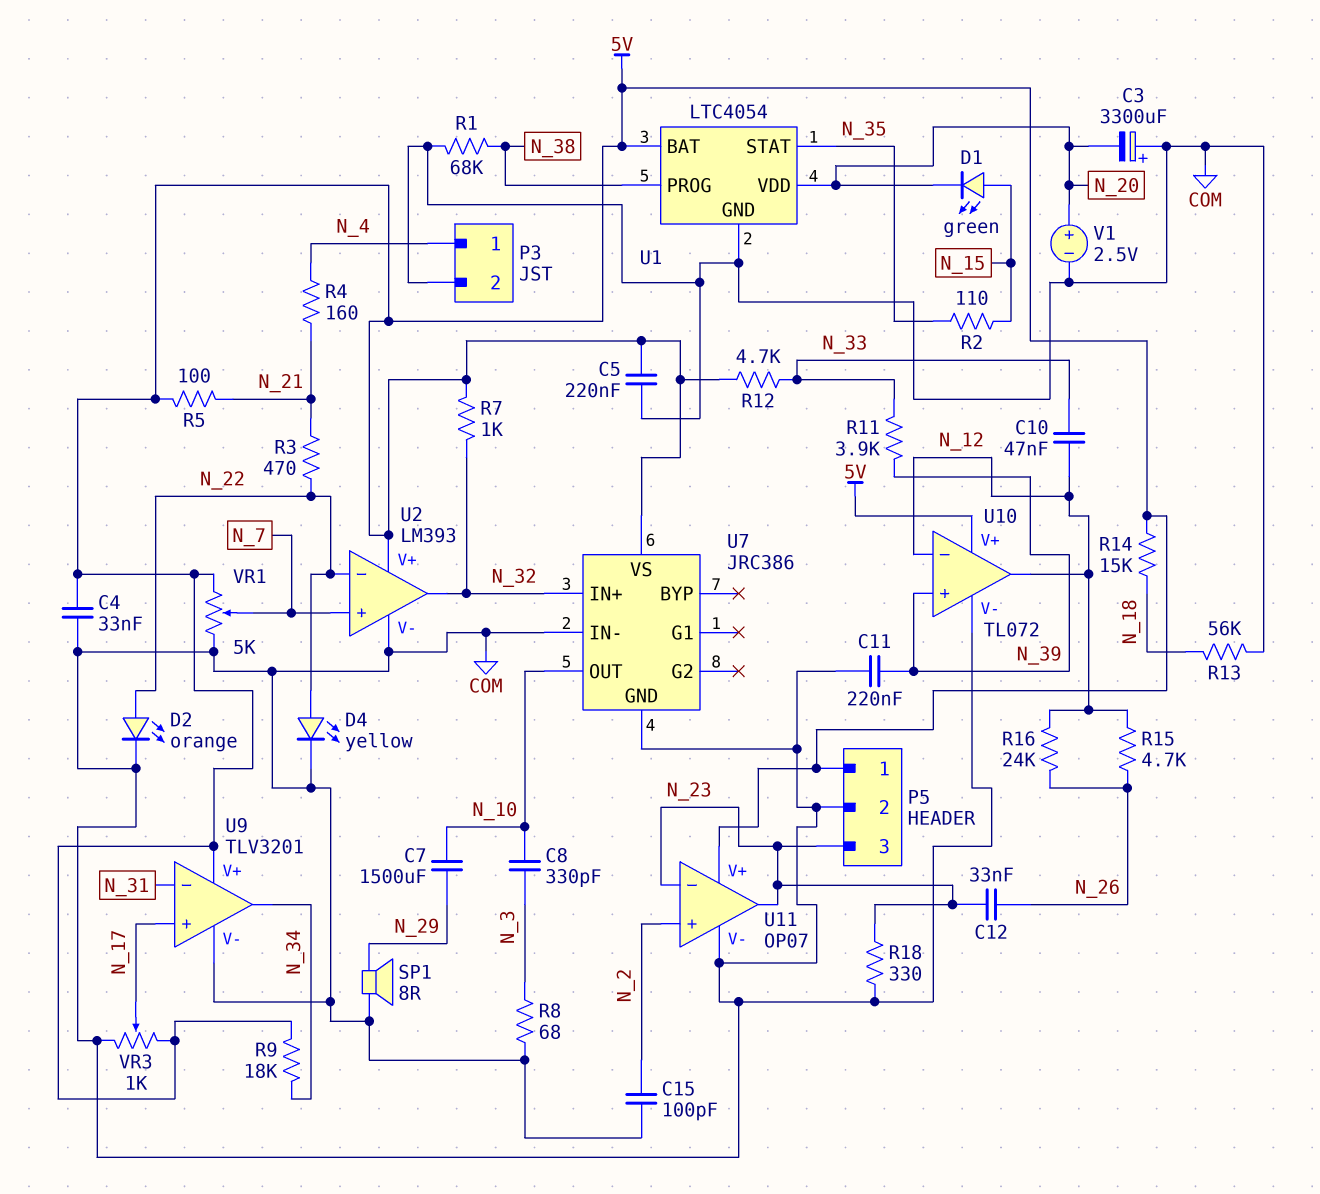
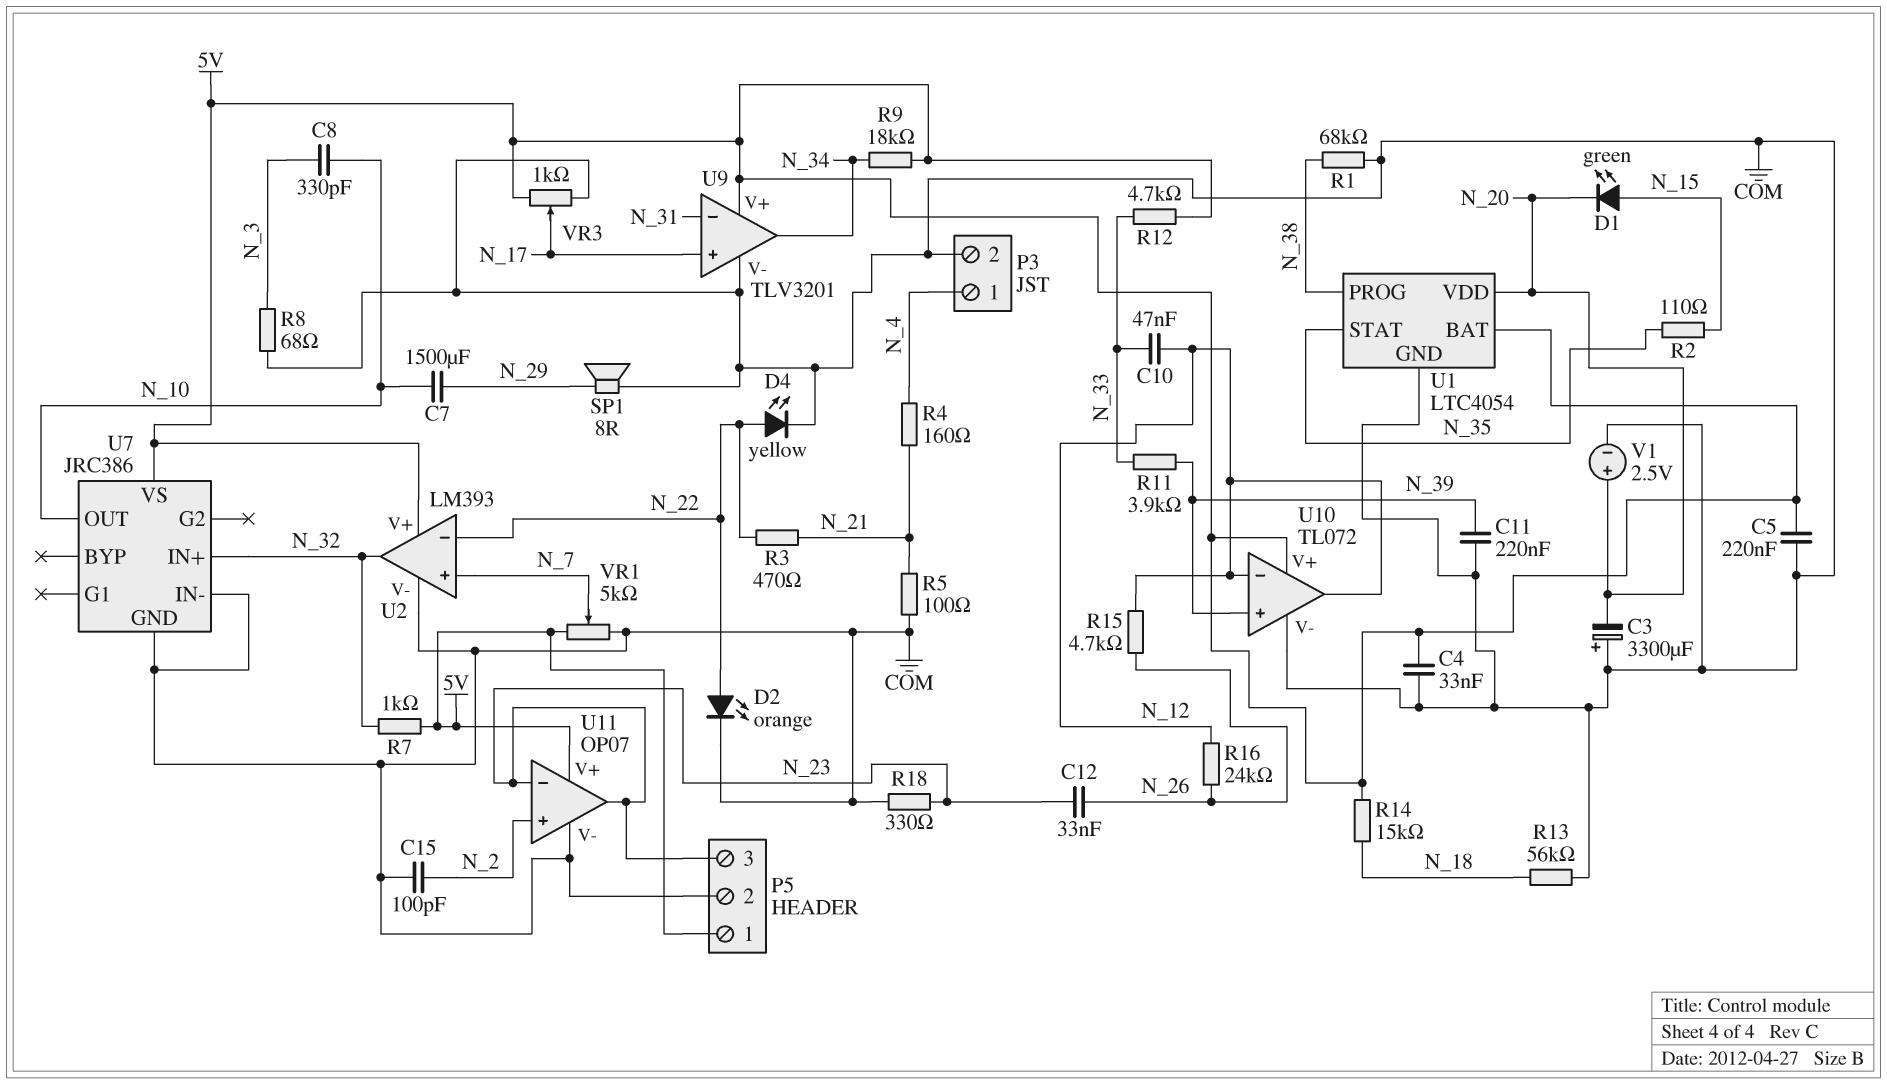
R5: 100 (5V, N_21) -> 100 (COM, N_21)

